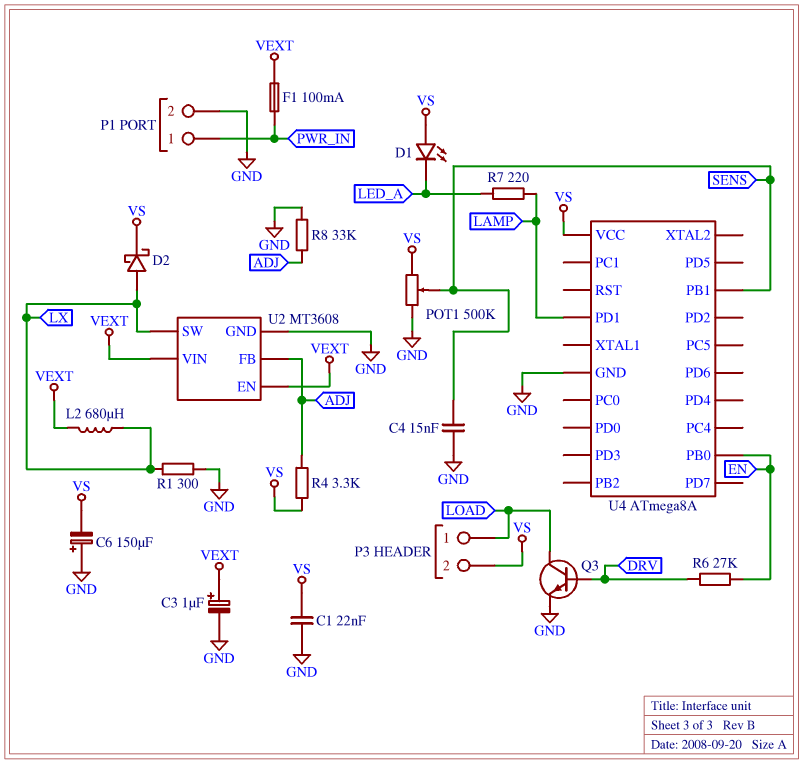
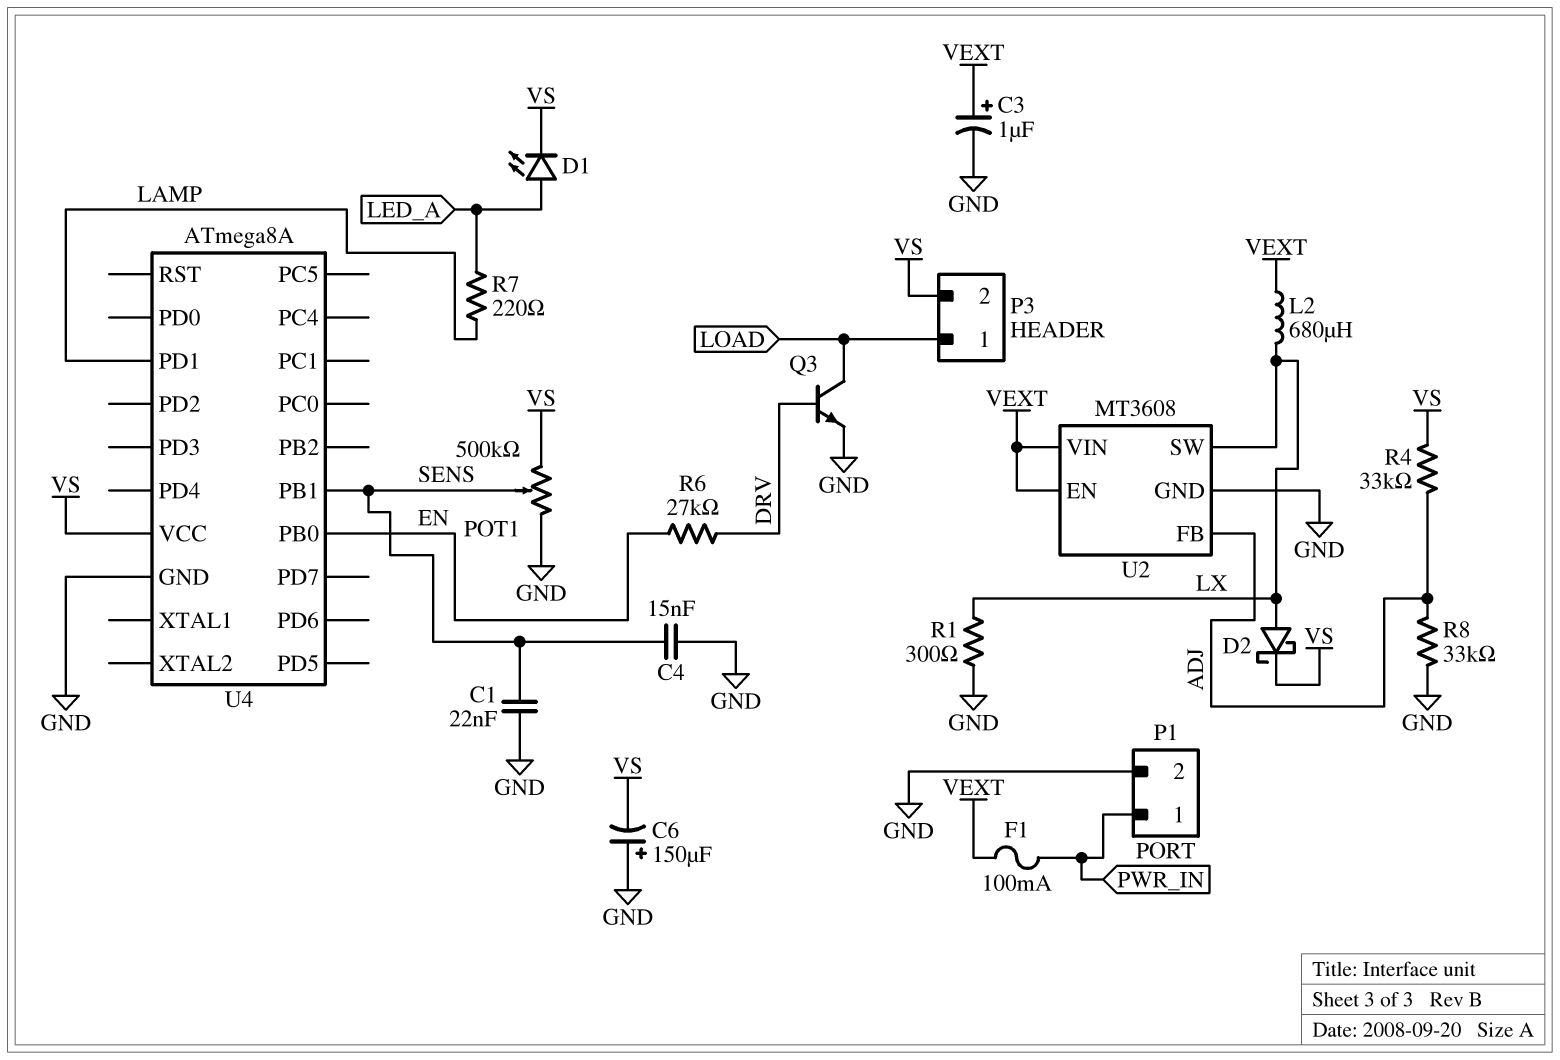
C1: 22nF (GND, VS) -> 22nF (GND, SENS)
D1: LED (A VS, K LED_A) -> LED (A LED_A, K VS)
R4: 3.3k (ADJ, VS) -> 33k (ADJ, VS)

